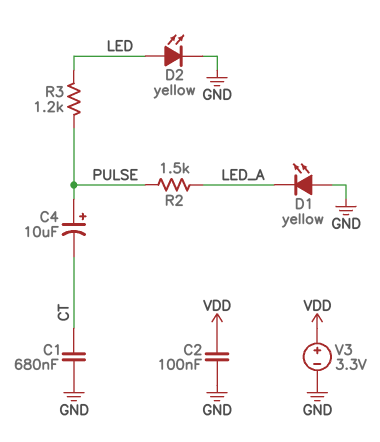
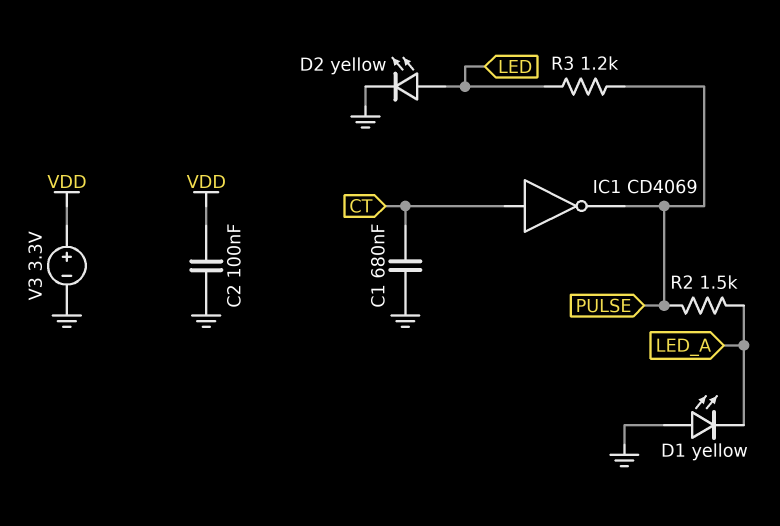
C4: 10uF (plus PULSE, minus CT) -> none
IC1: none -> NOT CD4069 (in CT, out PULSE)

